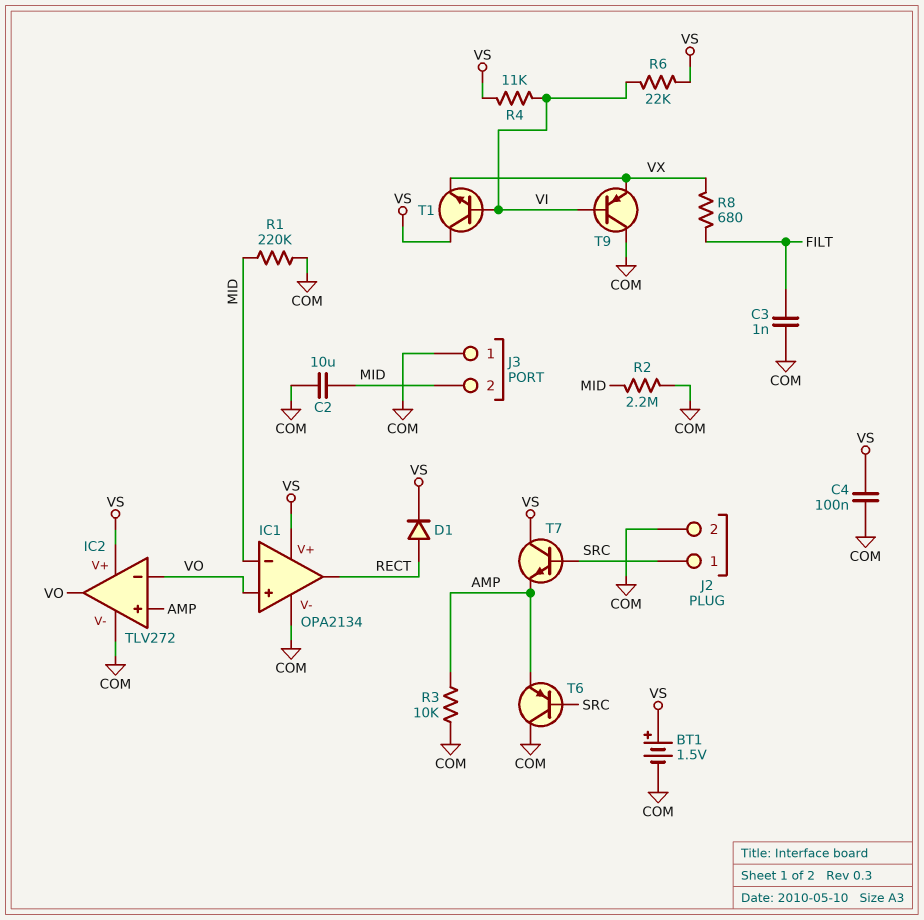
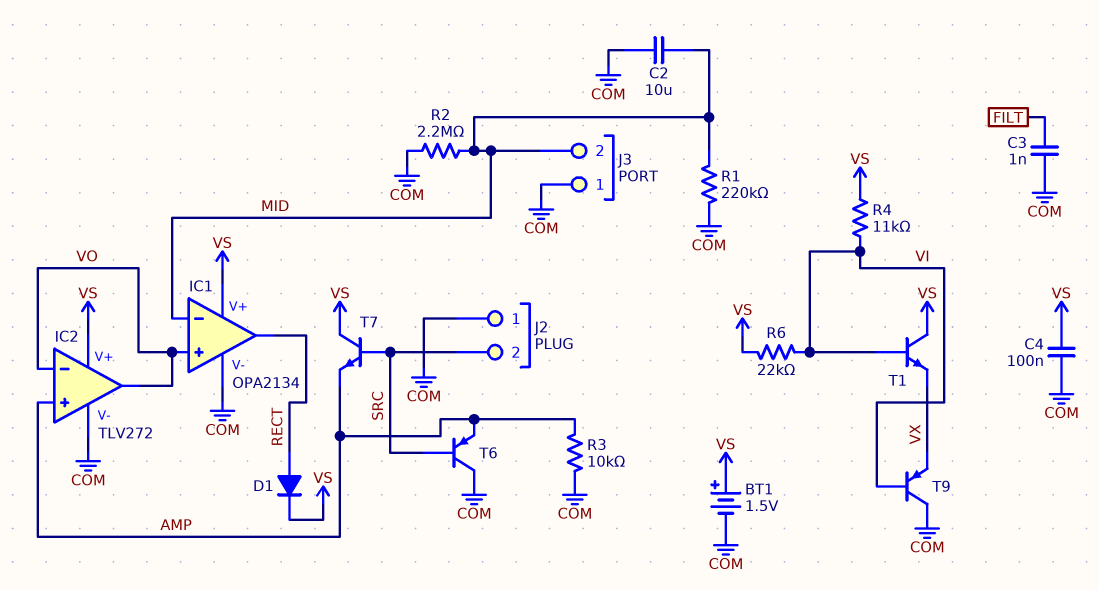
J2 pin 1: SRC -> COM
J2 pin 2: COM -> SRC
R8: 680 (FILT, VX) -> none

